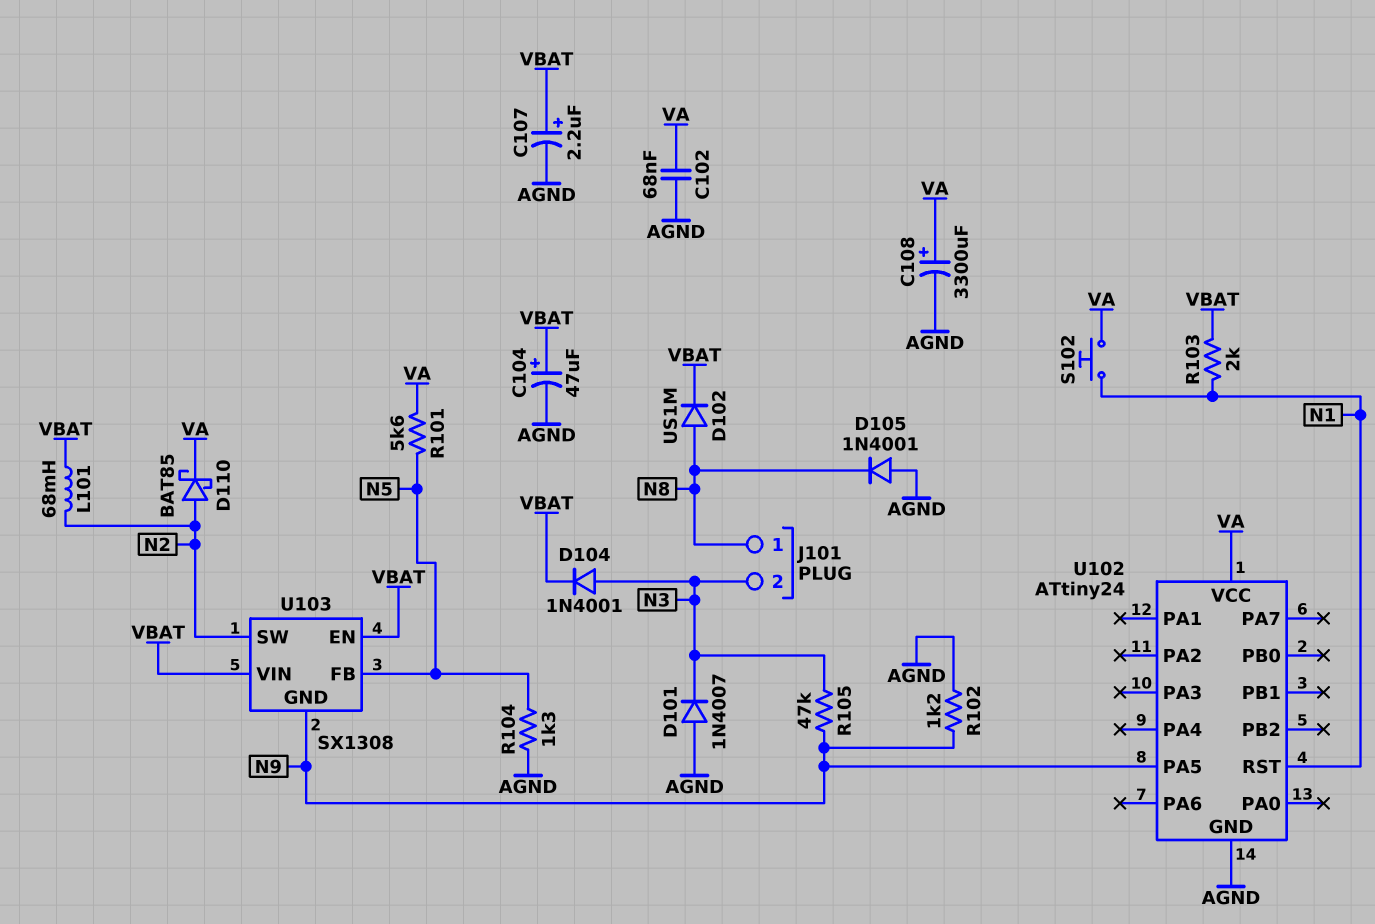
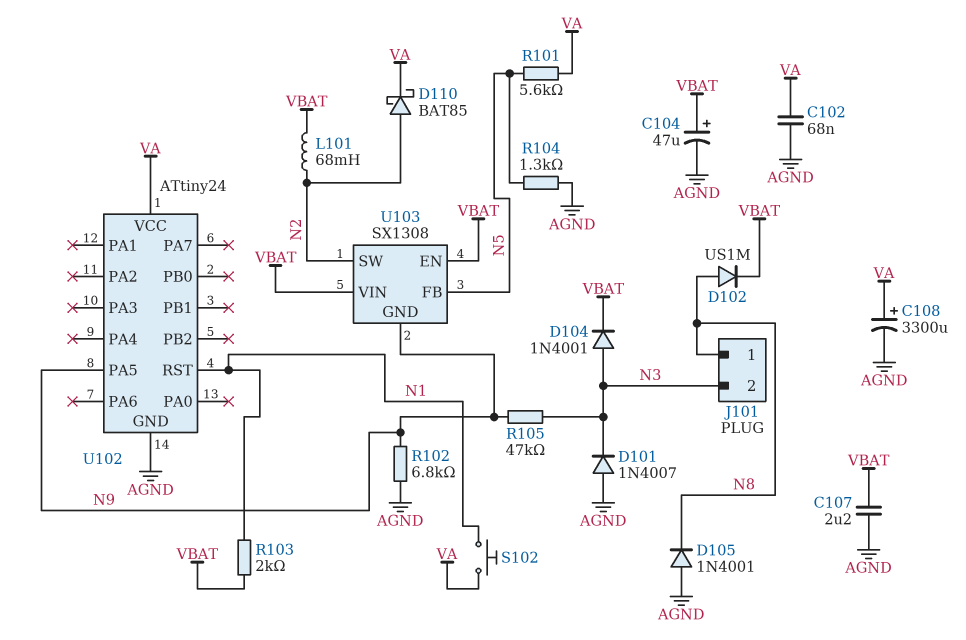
C107: 2.2uF (plus VBAT, minus AGND) -> 2.2uF (AGND, VBAT)
R102: 1.2k (AGND, N9) -> 6.8k (AGND, N9)

